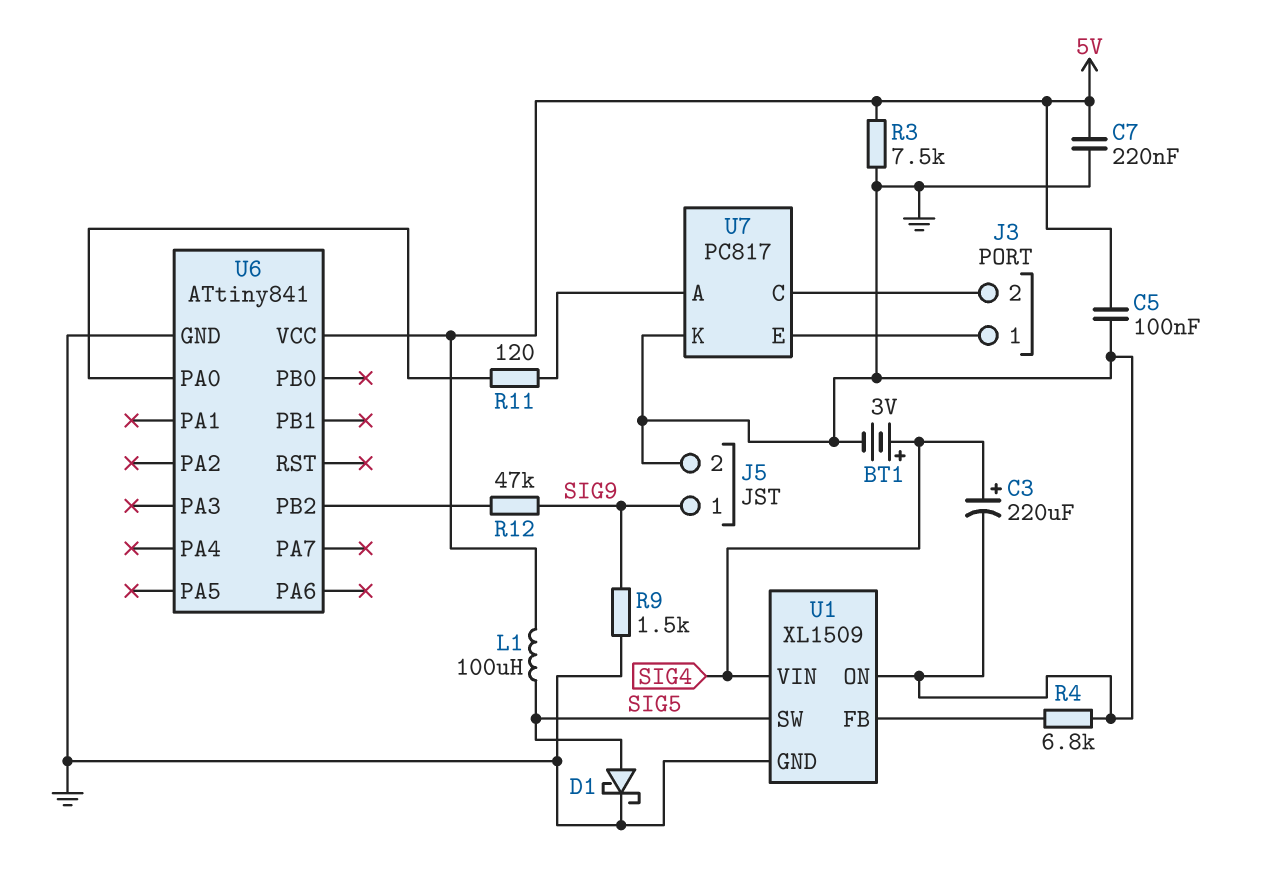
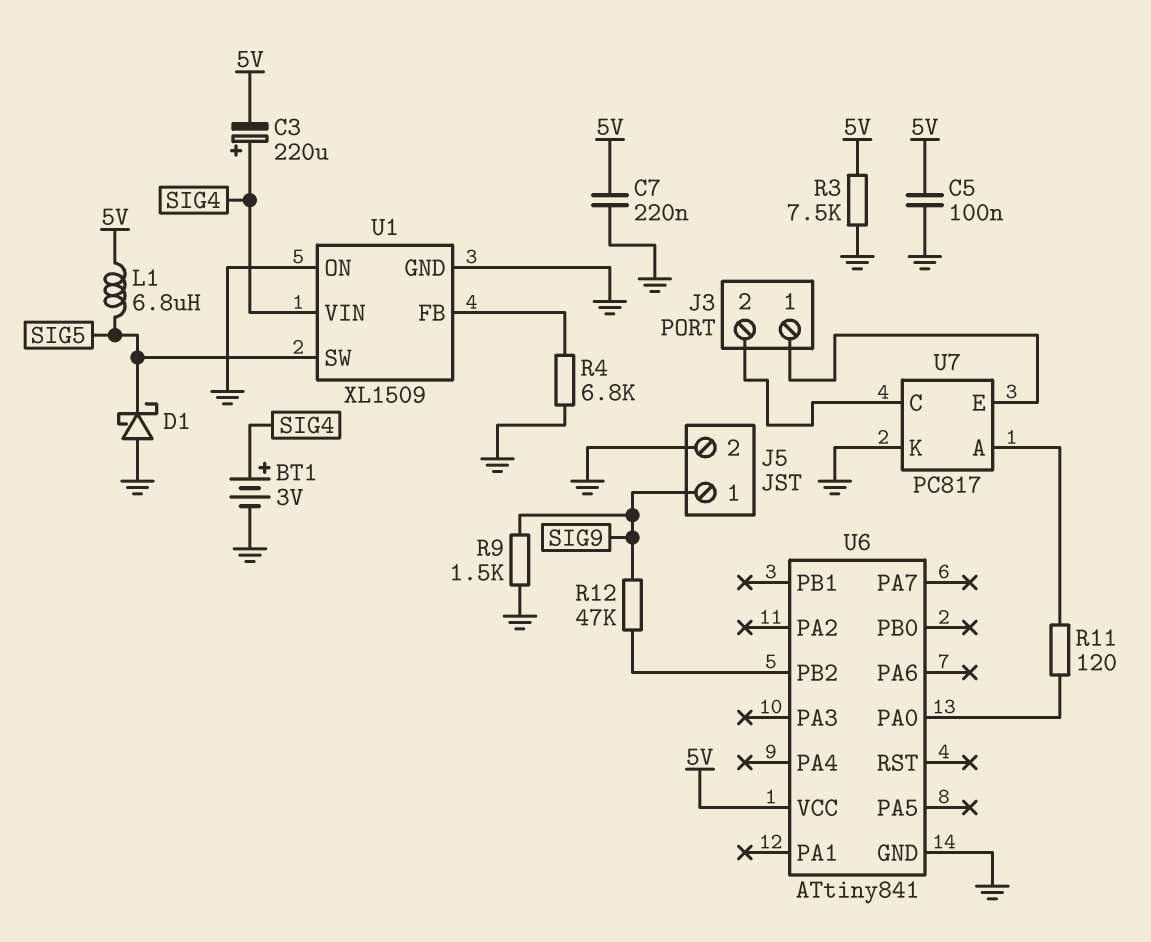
C3: 220uF (plus SIG4, minus GND) -> 220uF (plus SIG4, minus 5V)
D1: schottky (A SIG5, K GND) -> schottky (A GND, K SIG5)
L1: 100uH (5V, SIG5) -> 6.8uH (5V, SIG5)

